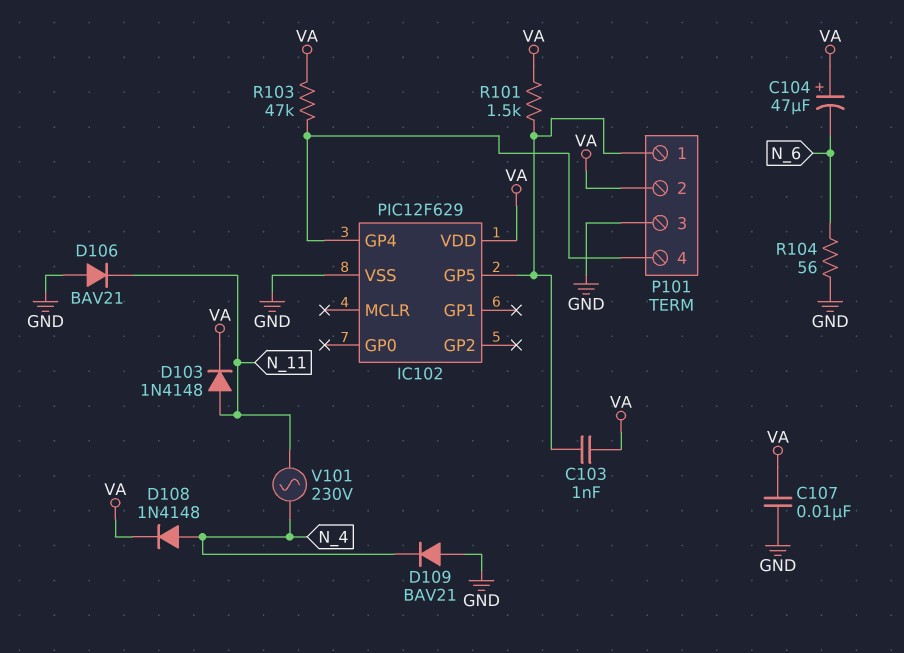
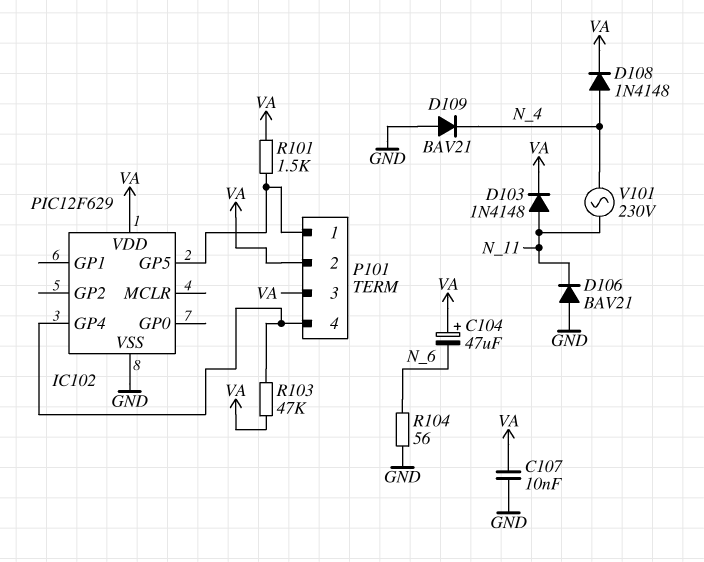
C103: 1nF (IC102/GP5, VA) -> none
P101 pin 3: GND -> VA

